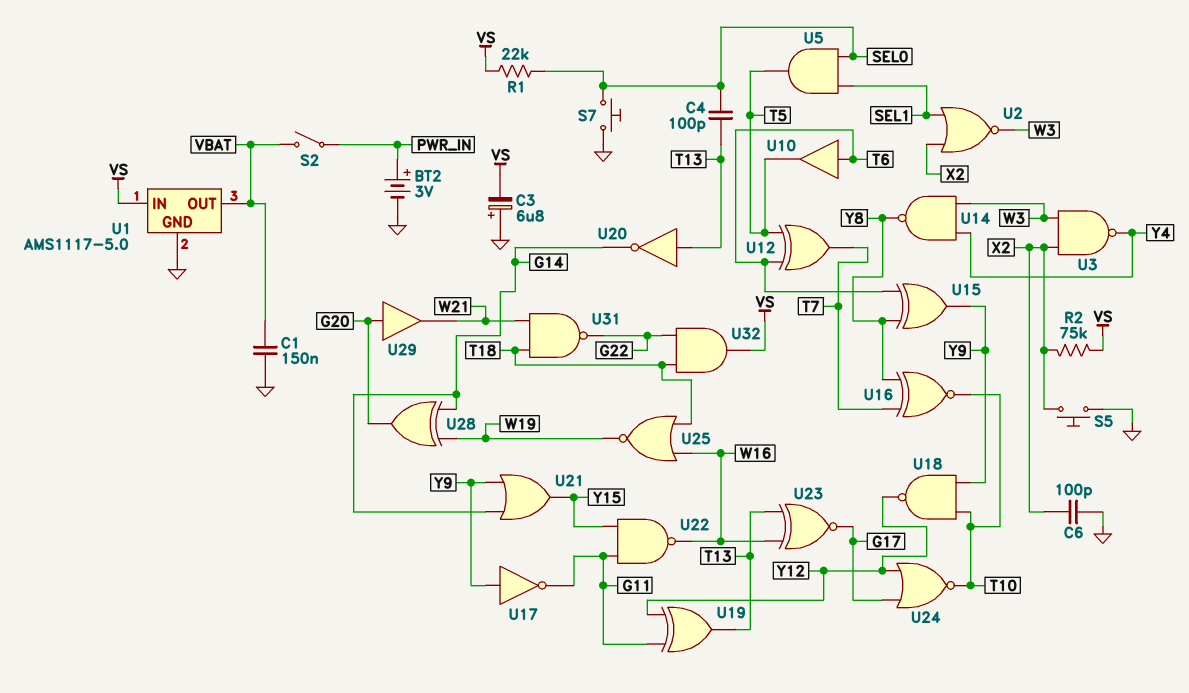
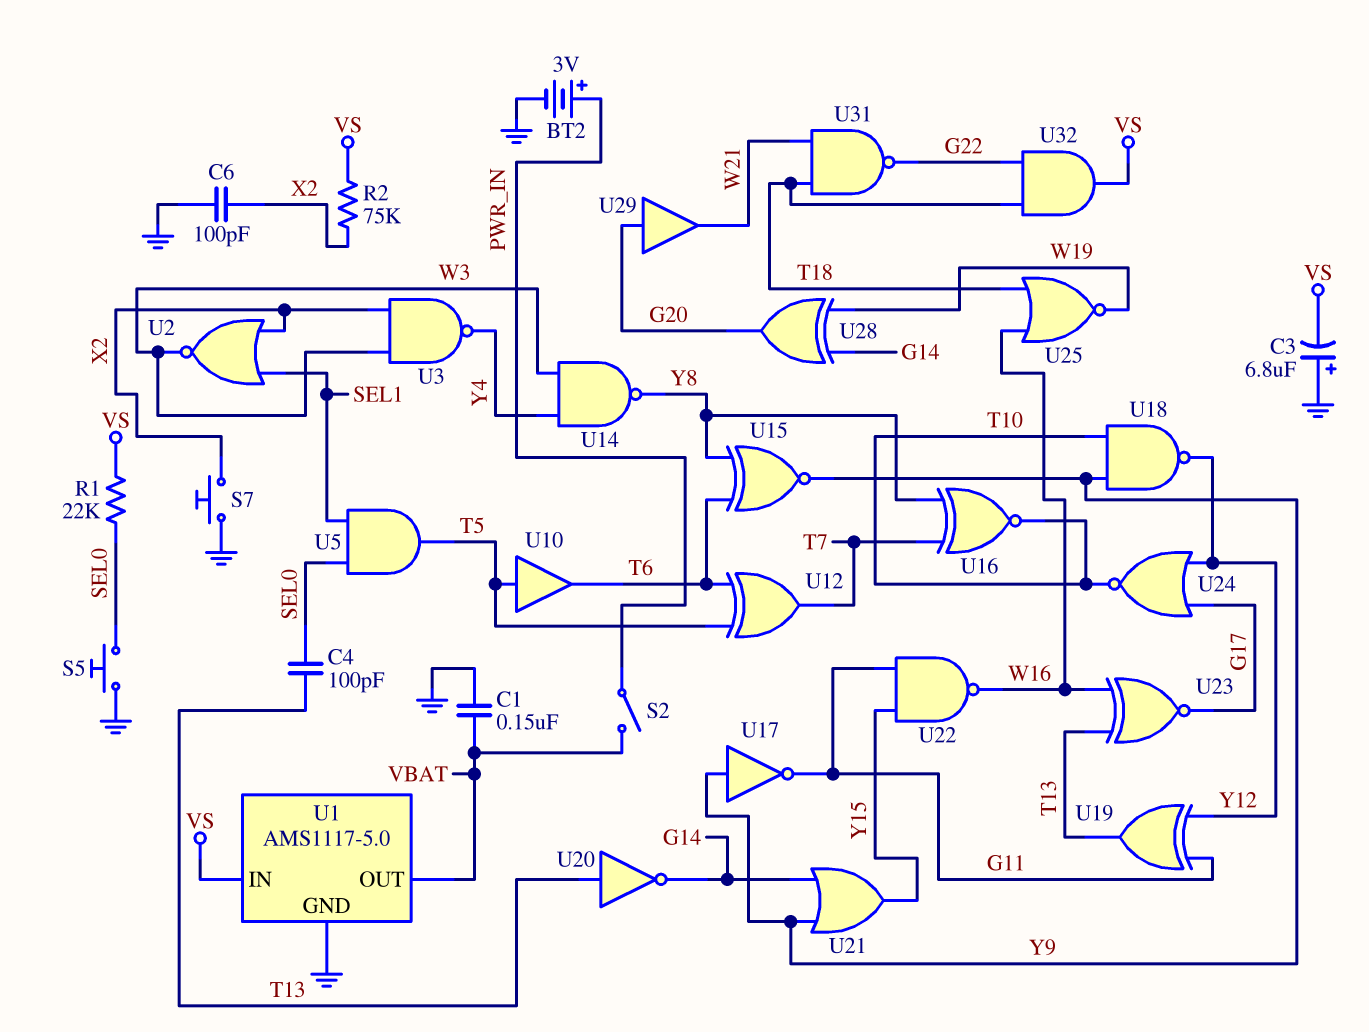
S5: button (GND, X2) -> button (GND, SEL0)
S7: button (GND, SEL0) -> button (GND, X2)
U10: buffer (in T6, out T5) -> buffer (in T5, out T6)
U15: XOR (in T6, in Y8, out Y9) -> XNOR (in T6, in Y8, out Y9)

